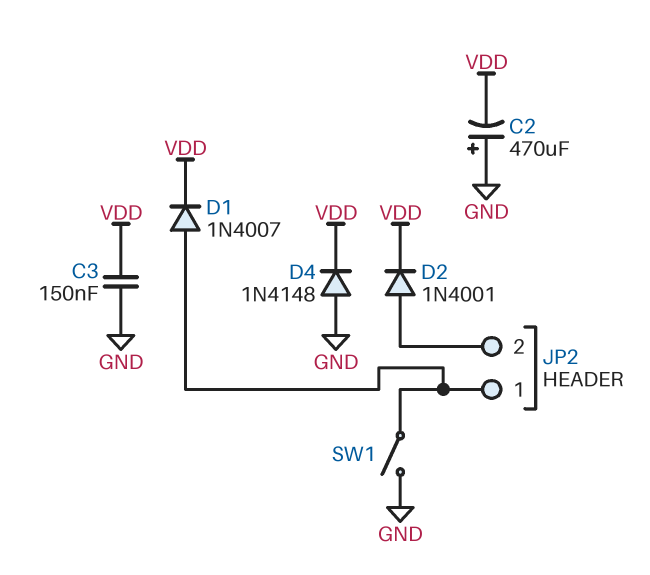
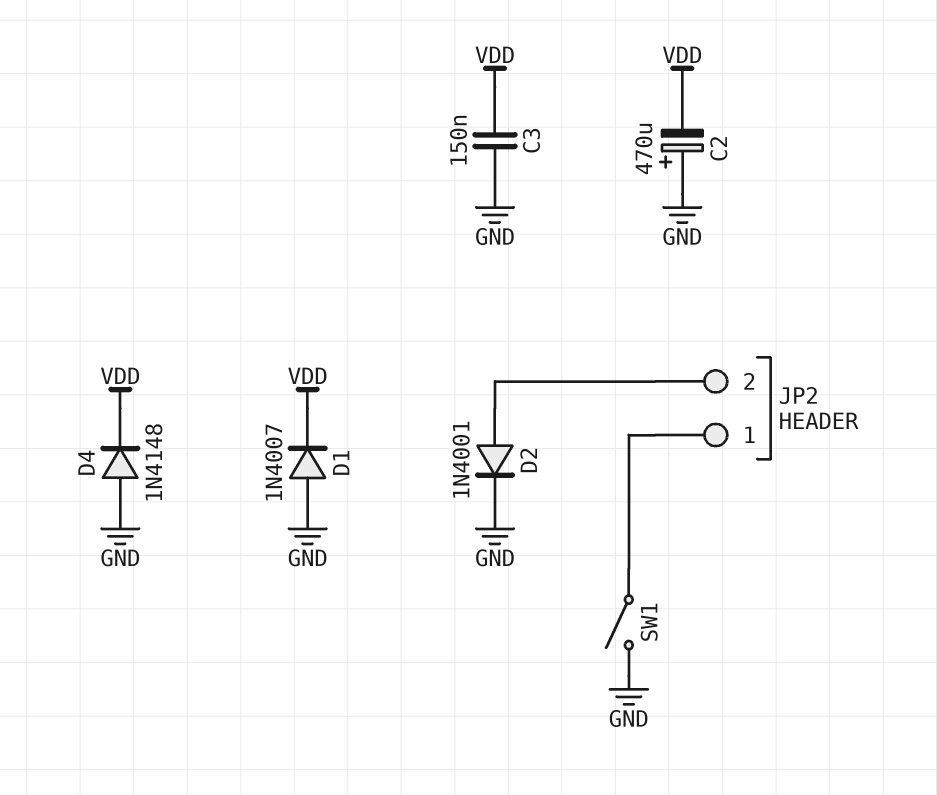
D1: diode 1N4007 (A JP2/1, K VDD) -> diode 1N4007 (A GND, K VDD)
D2: diode 1N4001 (A JP2/2, K VDD) -> diode 1N4001 (A JP2/2, K GND)

